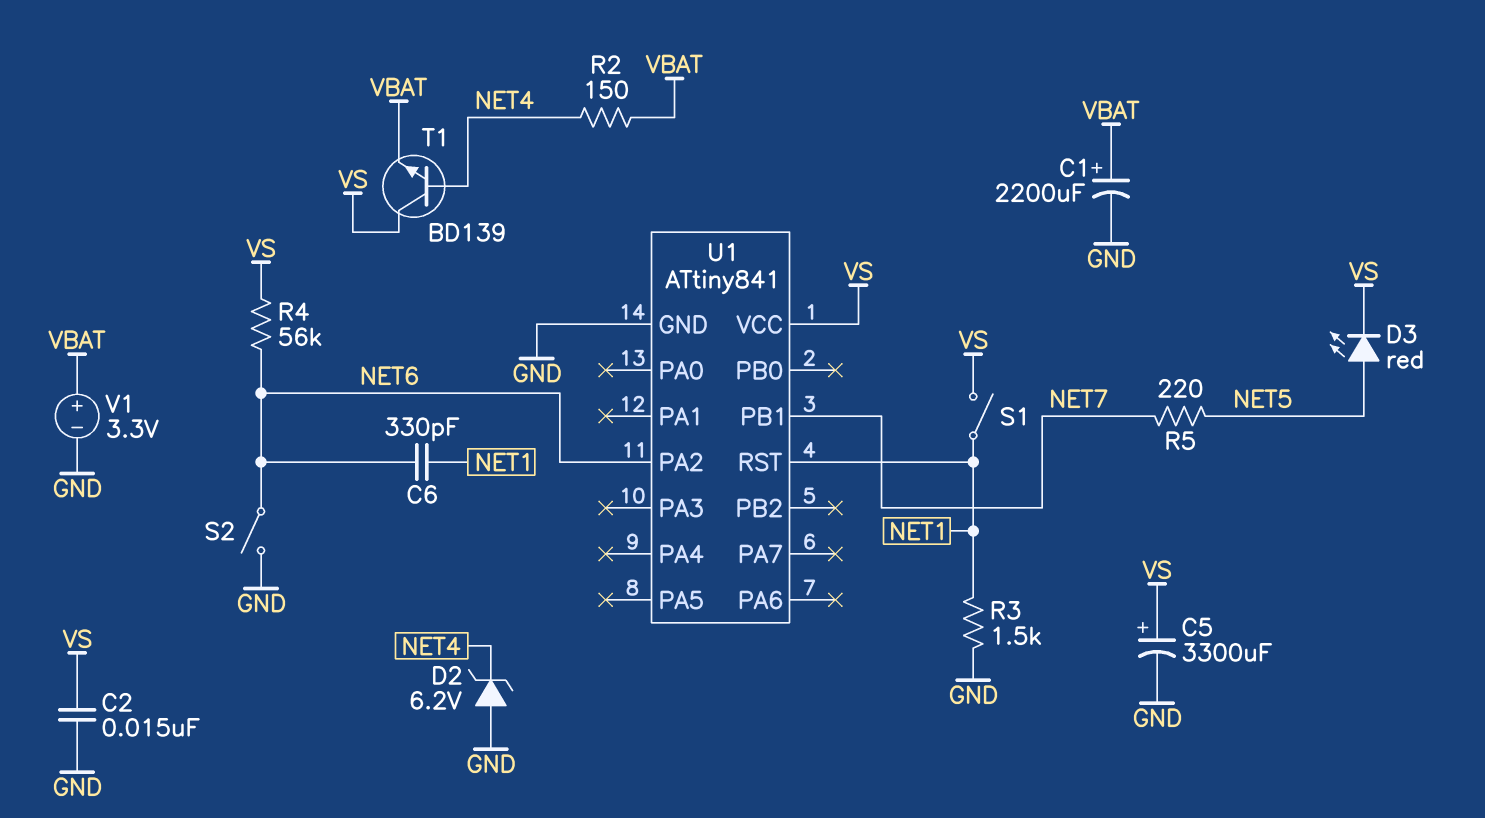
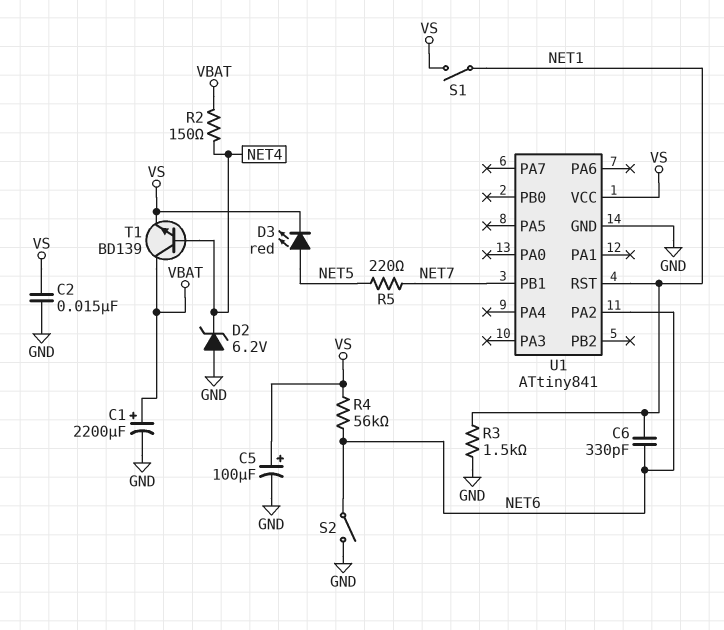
C5: 3300uF (plus VS, minus GND) -> 100uF (plus VS, minus GND)
T1: NPN BD139 (B NET4, C VS, E VBAT) -> NPN BD139 (B NET4, C VBAT, E VS)
V1: 3.3V (plus VBAT, minus GND) -> none

